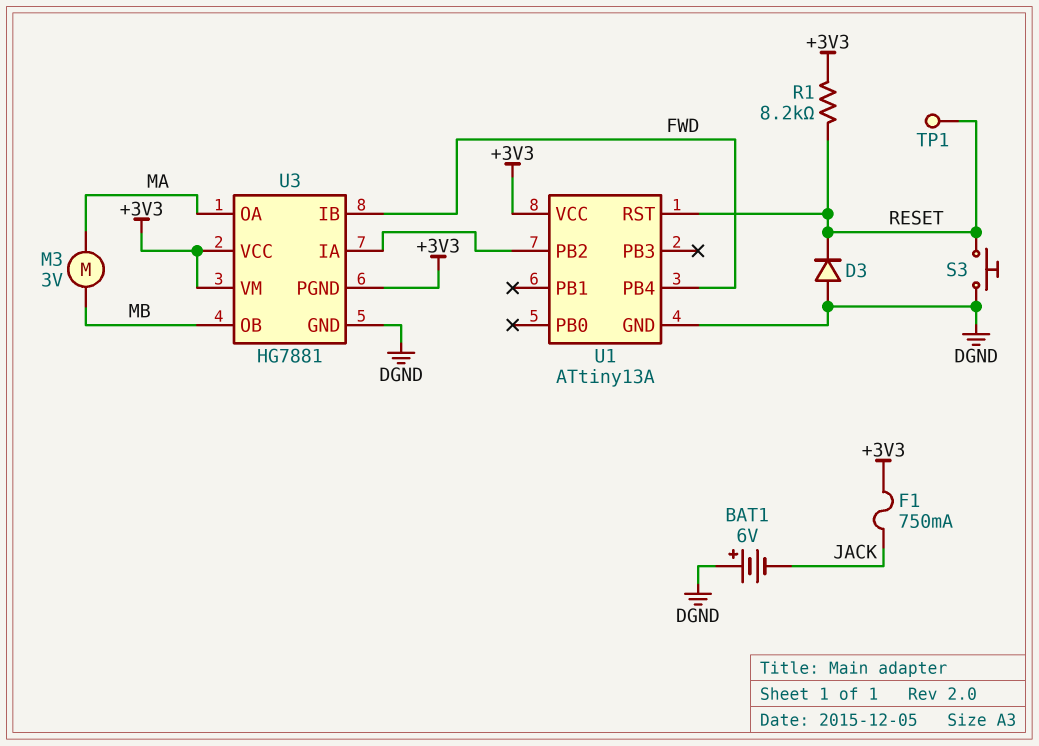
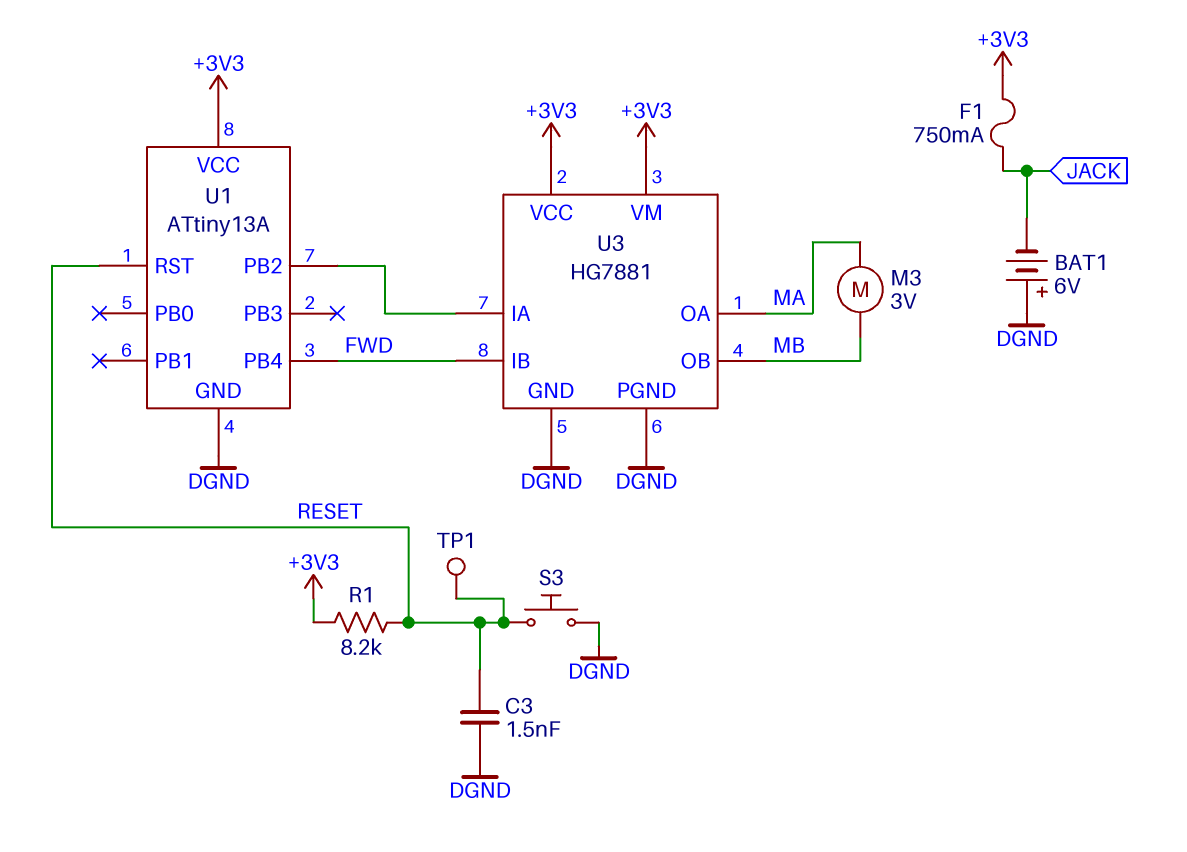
C3: none -> 1.5nF (DGND, RESET)
D3: diode (A DGND, K RESET) -> none
U3 pin PGND: +3V3 -> DGND

